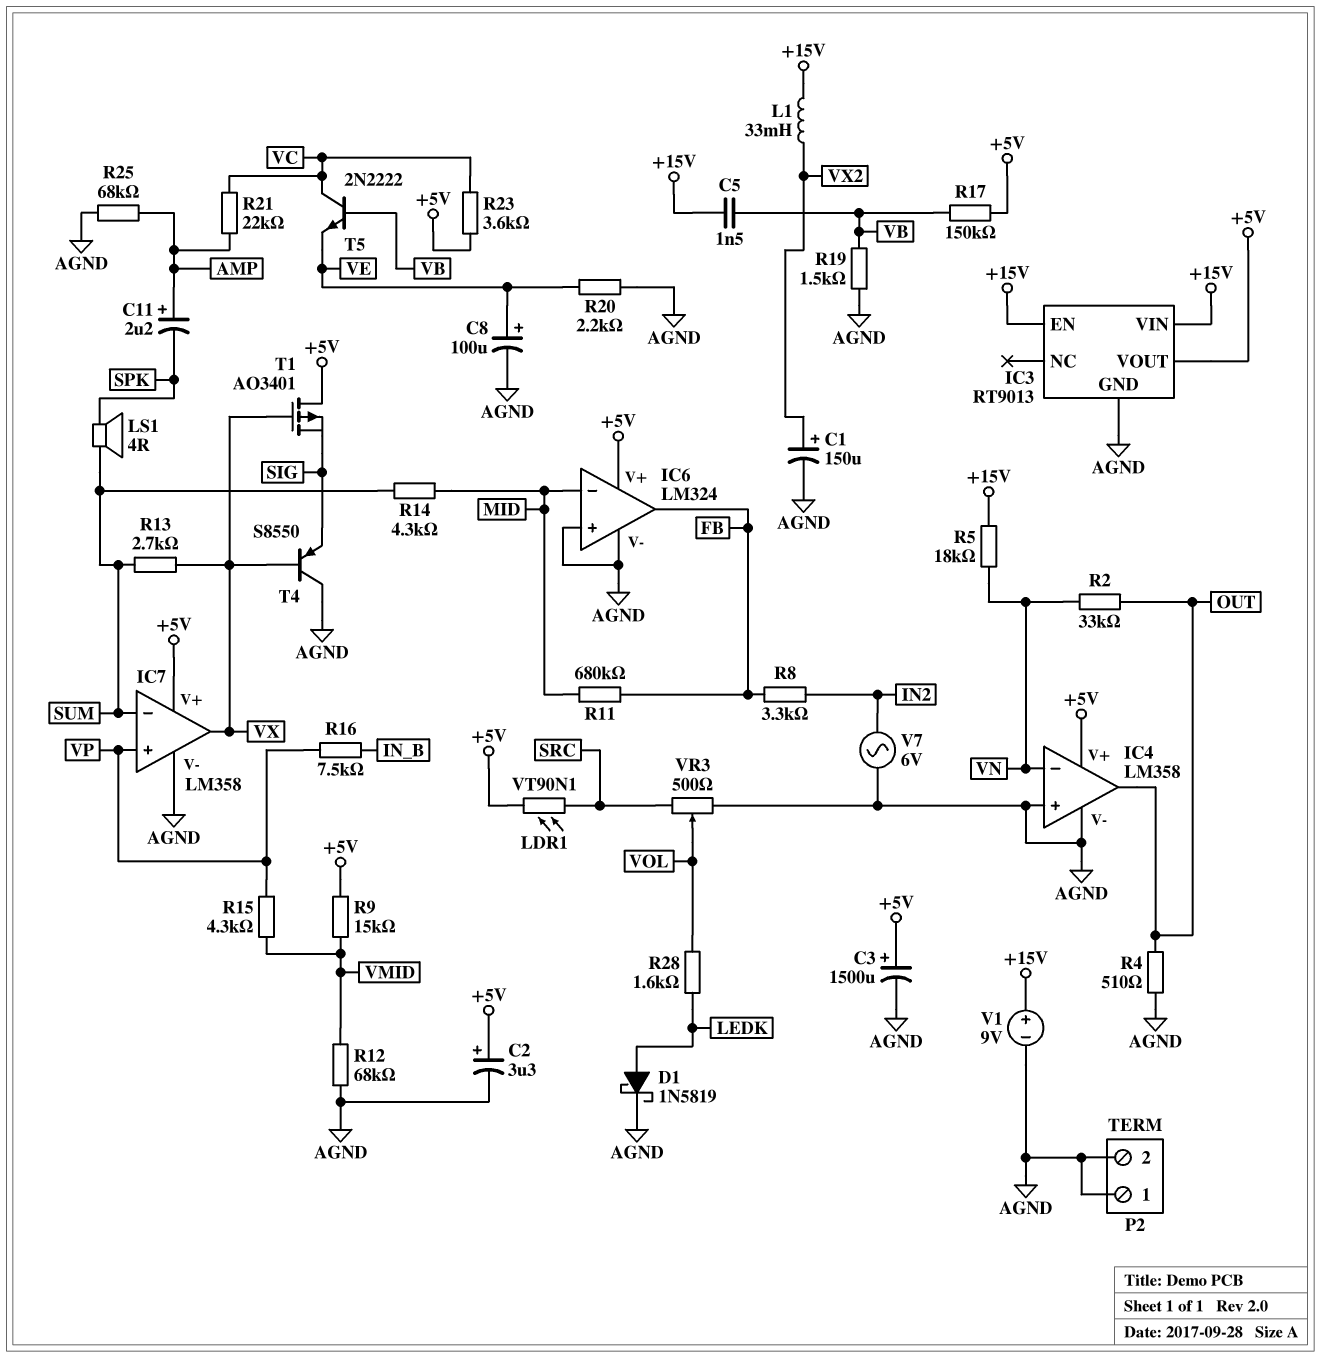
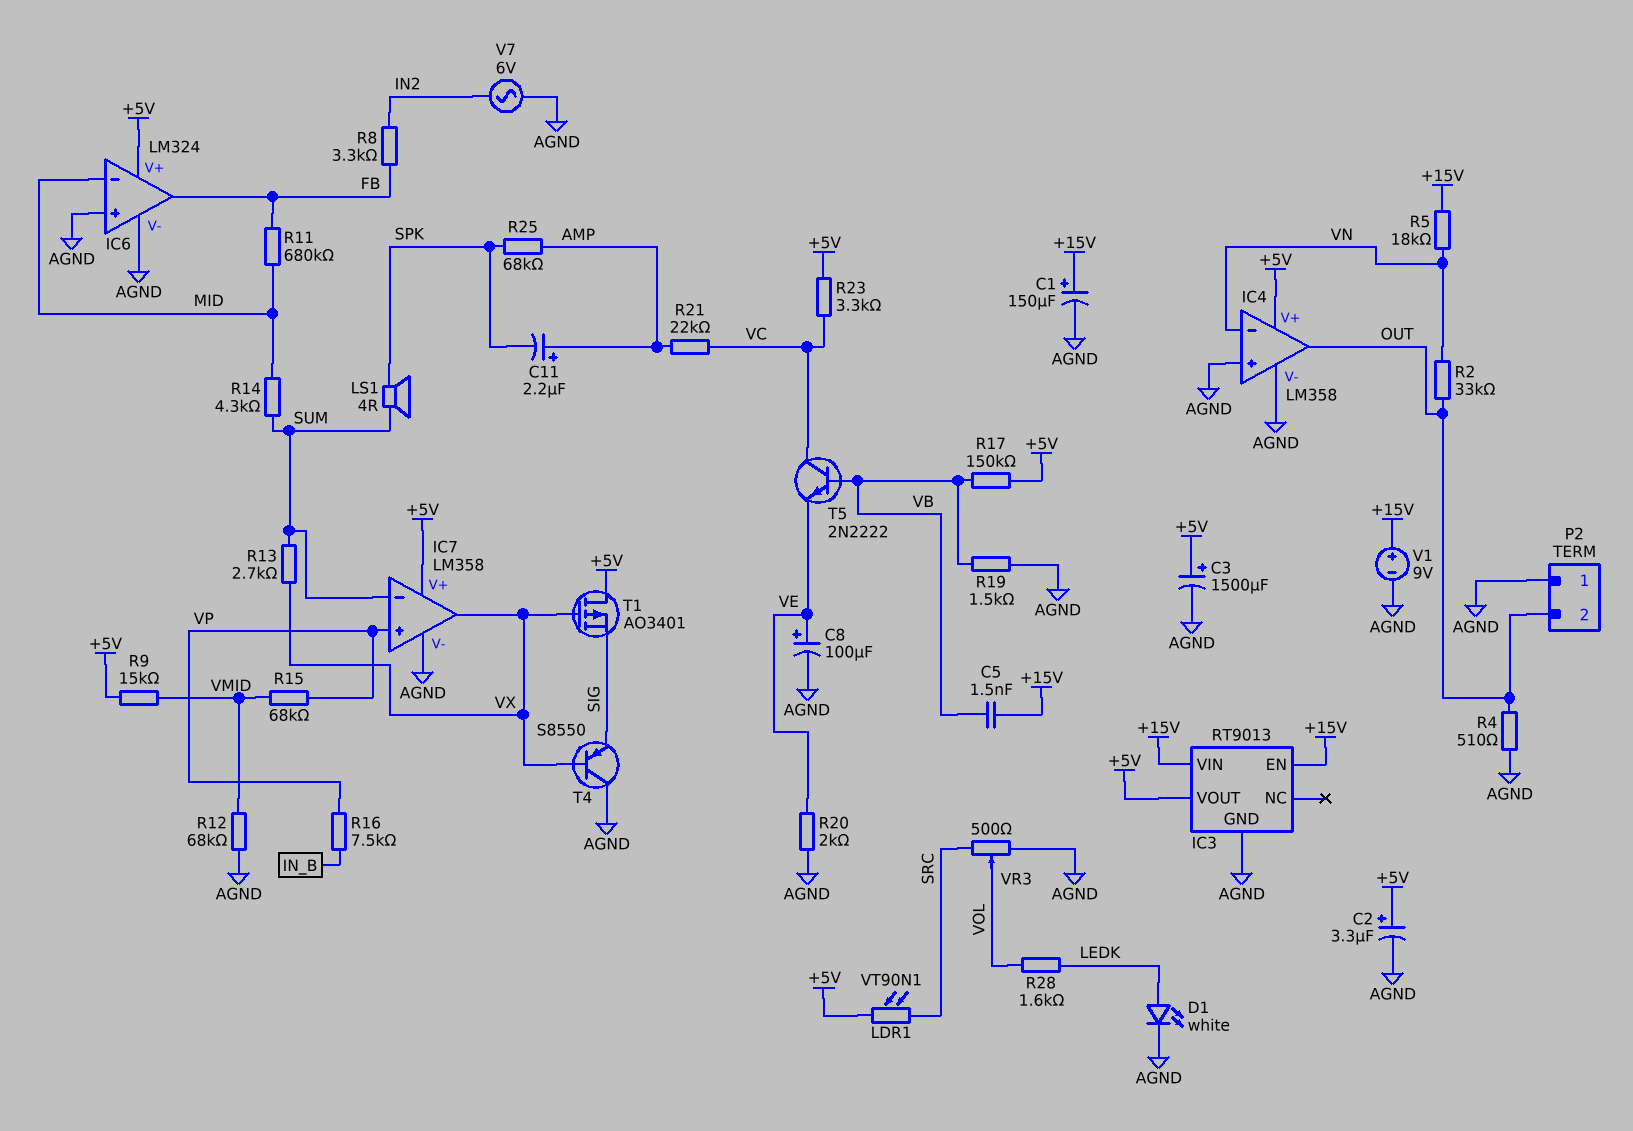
C1: 150uF (plus VX2, minus AGND) -> 150uF (plus +15V, minus AGND)
D1: schottky 1N5819 (A LEDK, K AGND) -> LED white (A LEDK, K AGND)
L1: 33mH (+15V, VX2) -> none
P2 pin 2: AGND -> OUT
R15: 4.3k (VMID, VP) -> 68k (VMID, VP)
R20: 2.2k (AGND, VE) -> 2k (AGND, VE)
R23: 3.6k (+5V, VC) -> 3.3k (+5V, VC)
R25: 68k (AGND, AMP) -> 68k (AMP, SPK)

